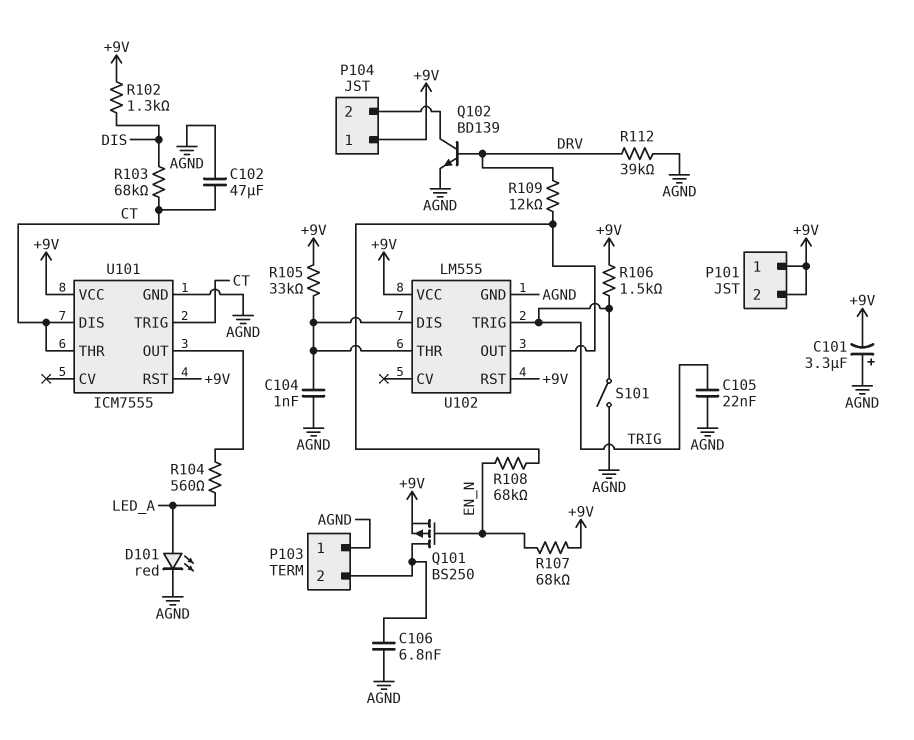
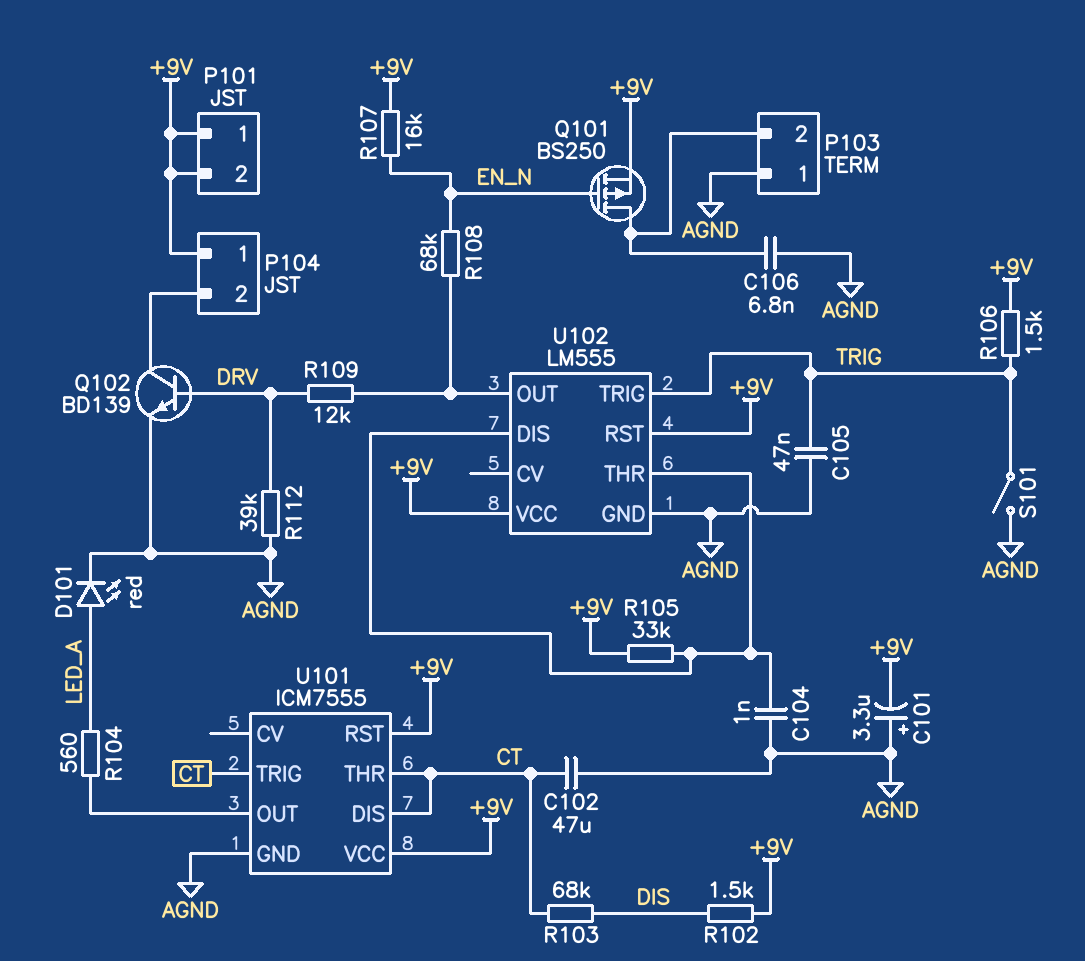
C105: 22nF (AGND, TRIG) -> 47nF (AGND, TRIG)
R102: 1.3k (+9V, DIS) -> 1.5k (+9V, DIS)
R107: 68k (+9V, EN_N) -> 16k (+9V, EN_N)

